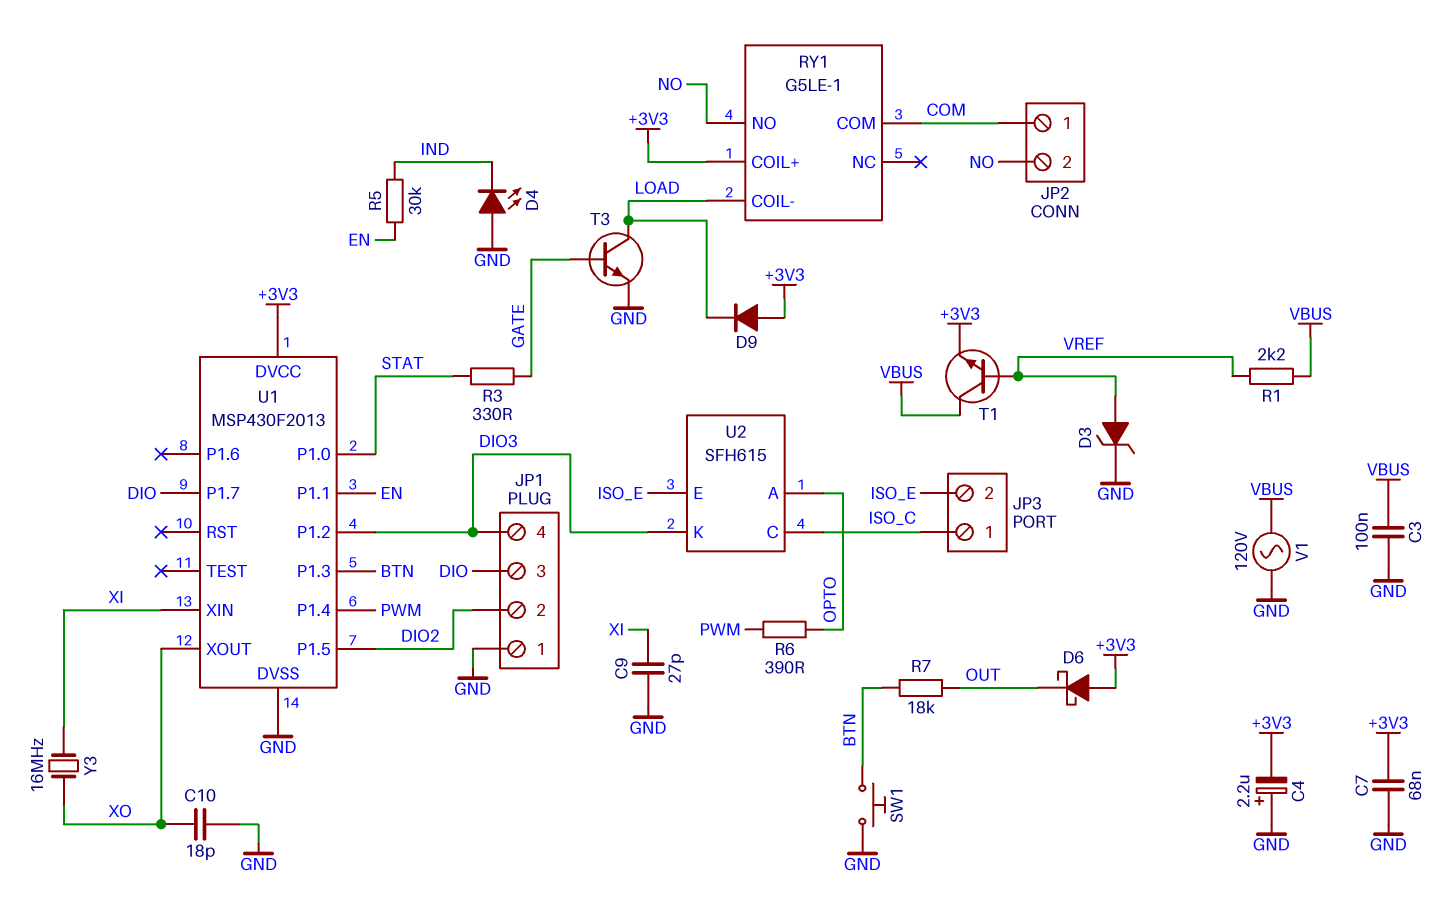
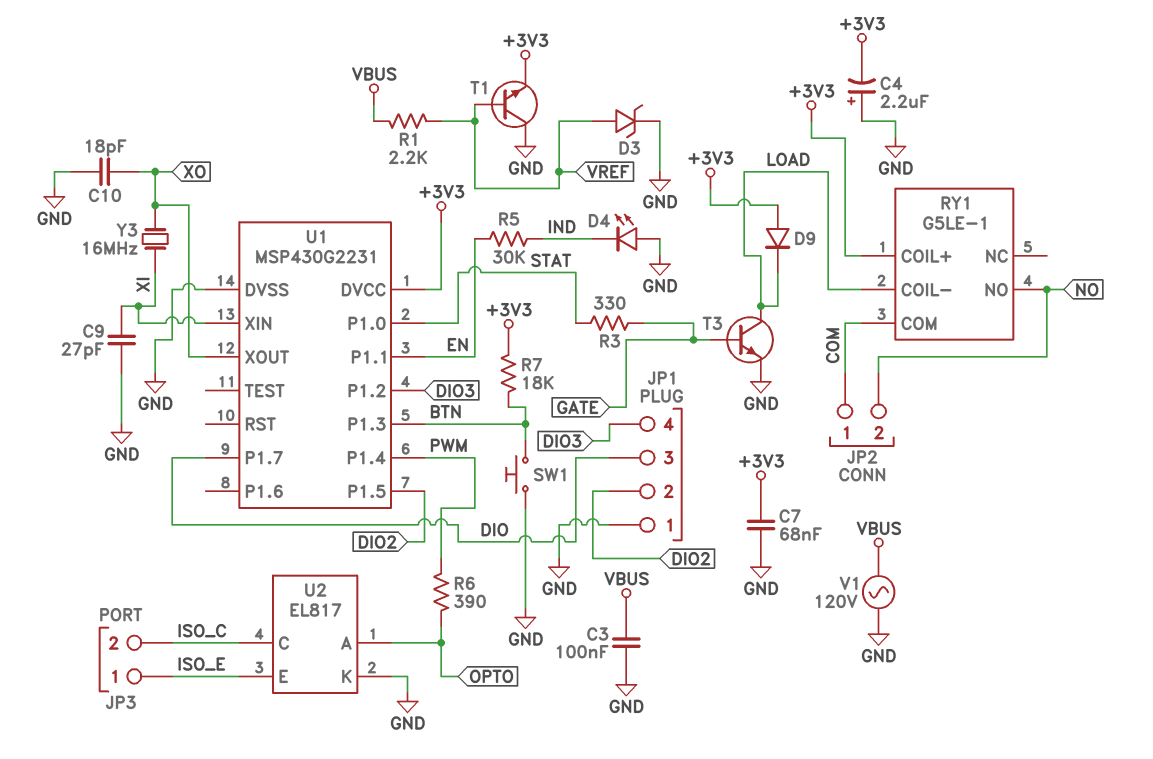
D6: schottky (A +3V3, K OUT) -> none
JP3 pin 1: ISO_C -> ISO_E
JP3 pin 2: ISO_E -> ISO_C
R7: 18k (BTN, OUT) -> 18k (+3V3, BTN)
T1: NPN (B VREF, C VBUS, E +3V3) -> NPN (B VREF, C GND, E +3V3)
U1: MSP430F2013 -> MSP430G2231
U2: SFH615 -> EL817
U2 pin K: DIO3 -> GND

